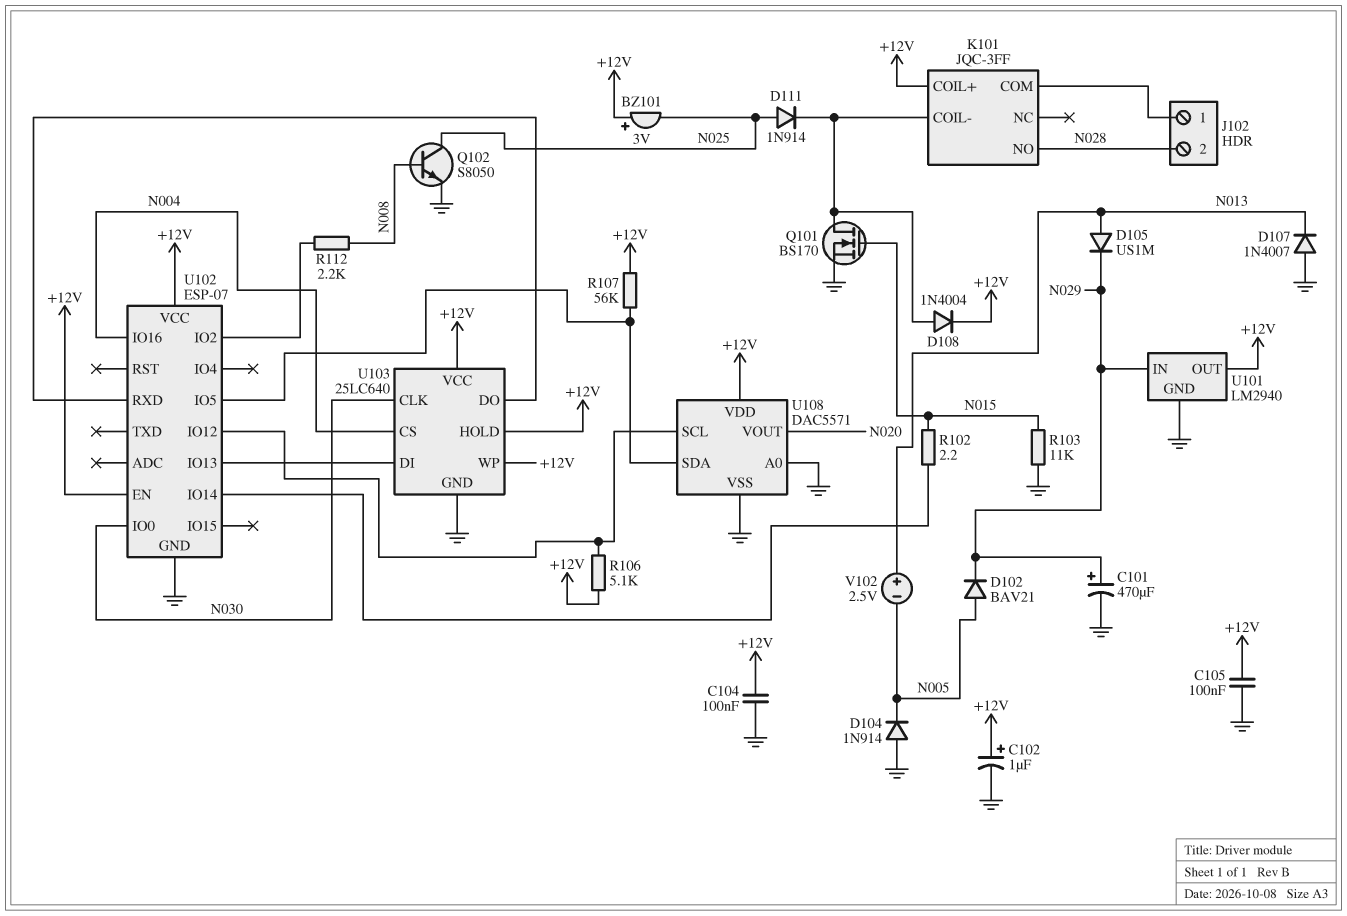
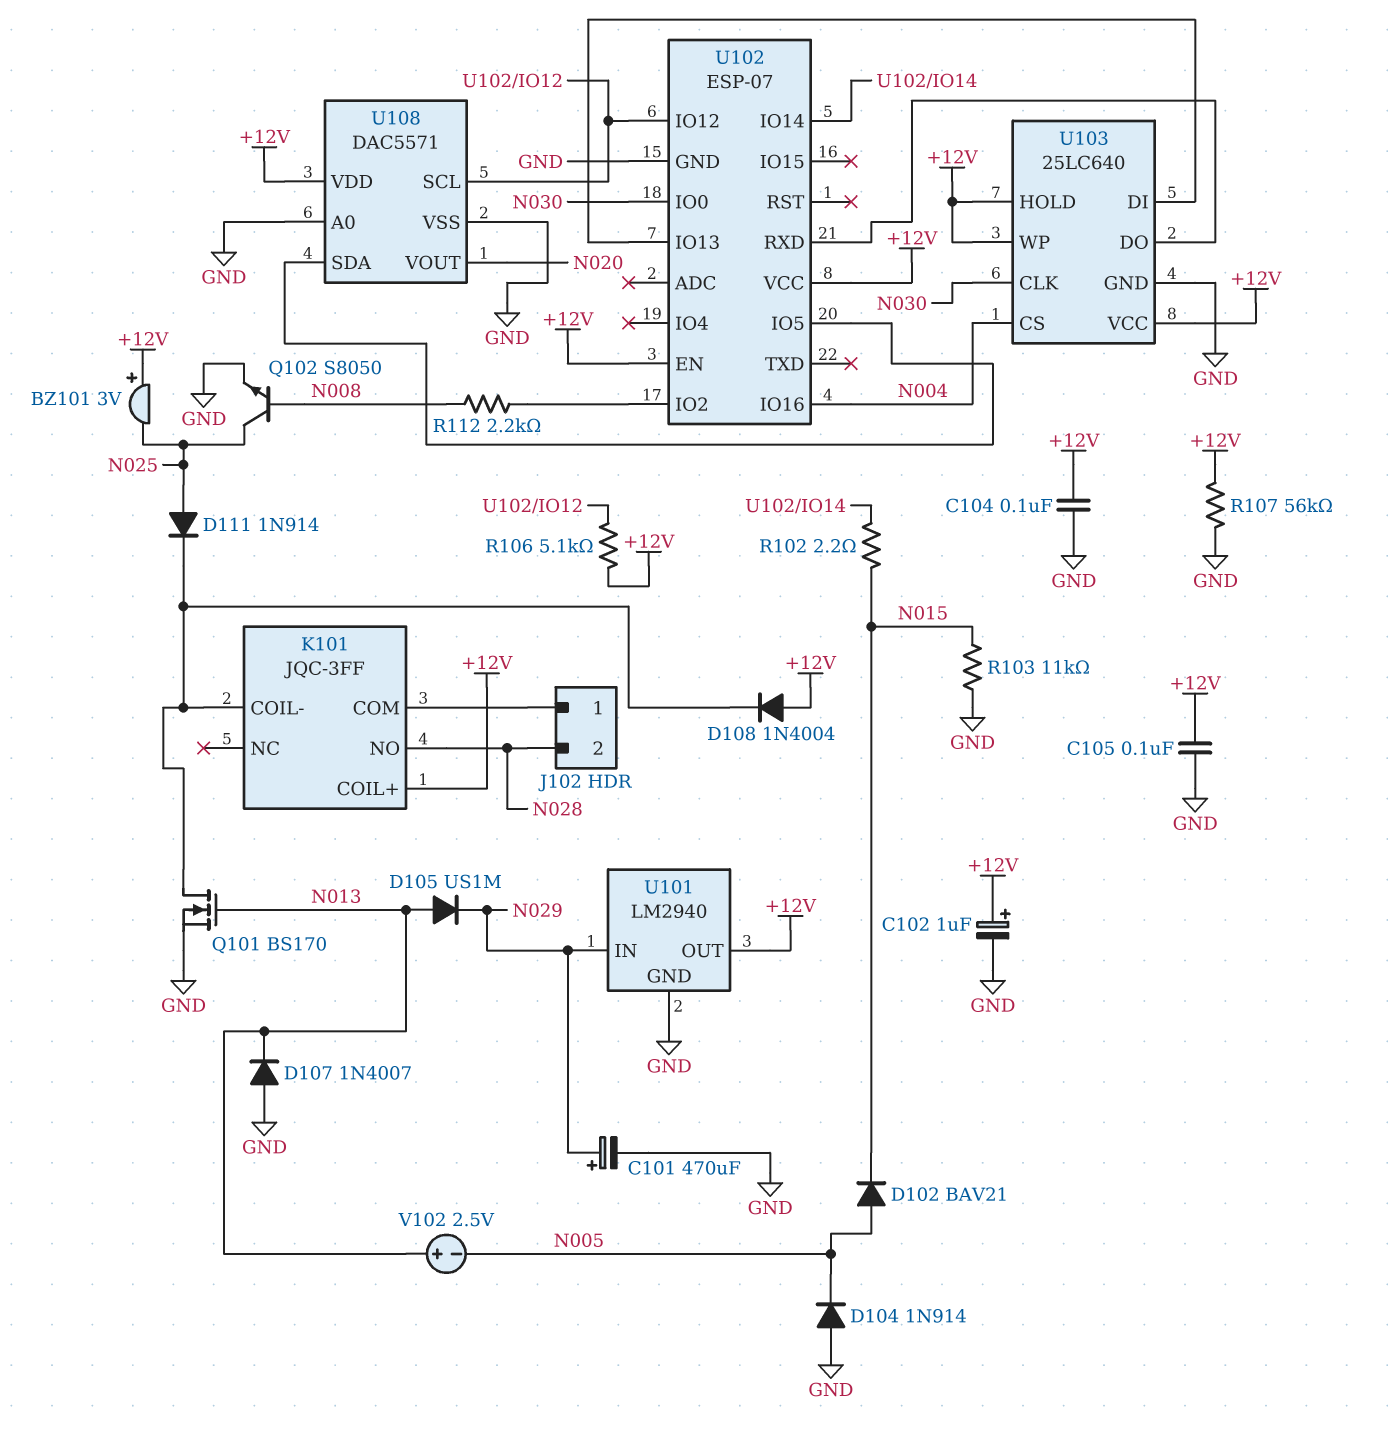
D102: diode BAV21 (A N005, K N029) -> diode BAV21 (A N005, K N015)
D108: diode 1N4004 (A K101/COIL-, K +12V) -> diode 1N4004 (A +12V, K K101/COIL-)
Q101: NMOS BS170 (G N015, D K101/COIL-, S GND) -> NMOS BS170 (G N013, D K101/COIL-, S GND)
R107: 56k (+12V, U102/IO5) -> 56k (+12V, GND)

